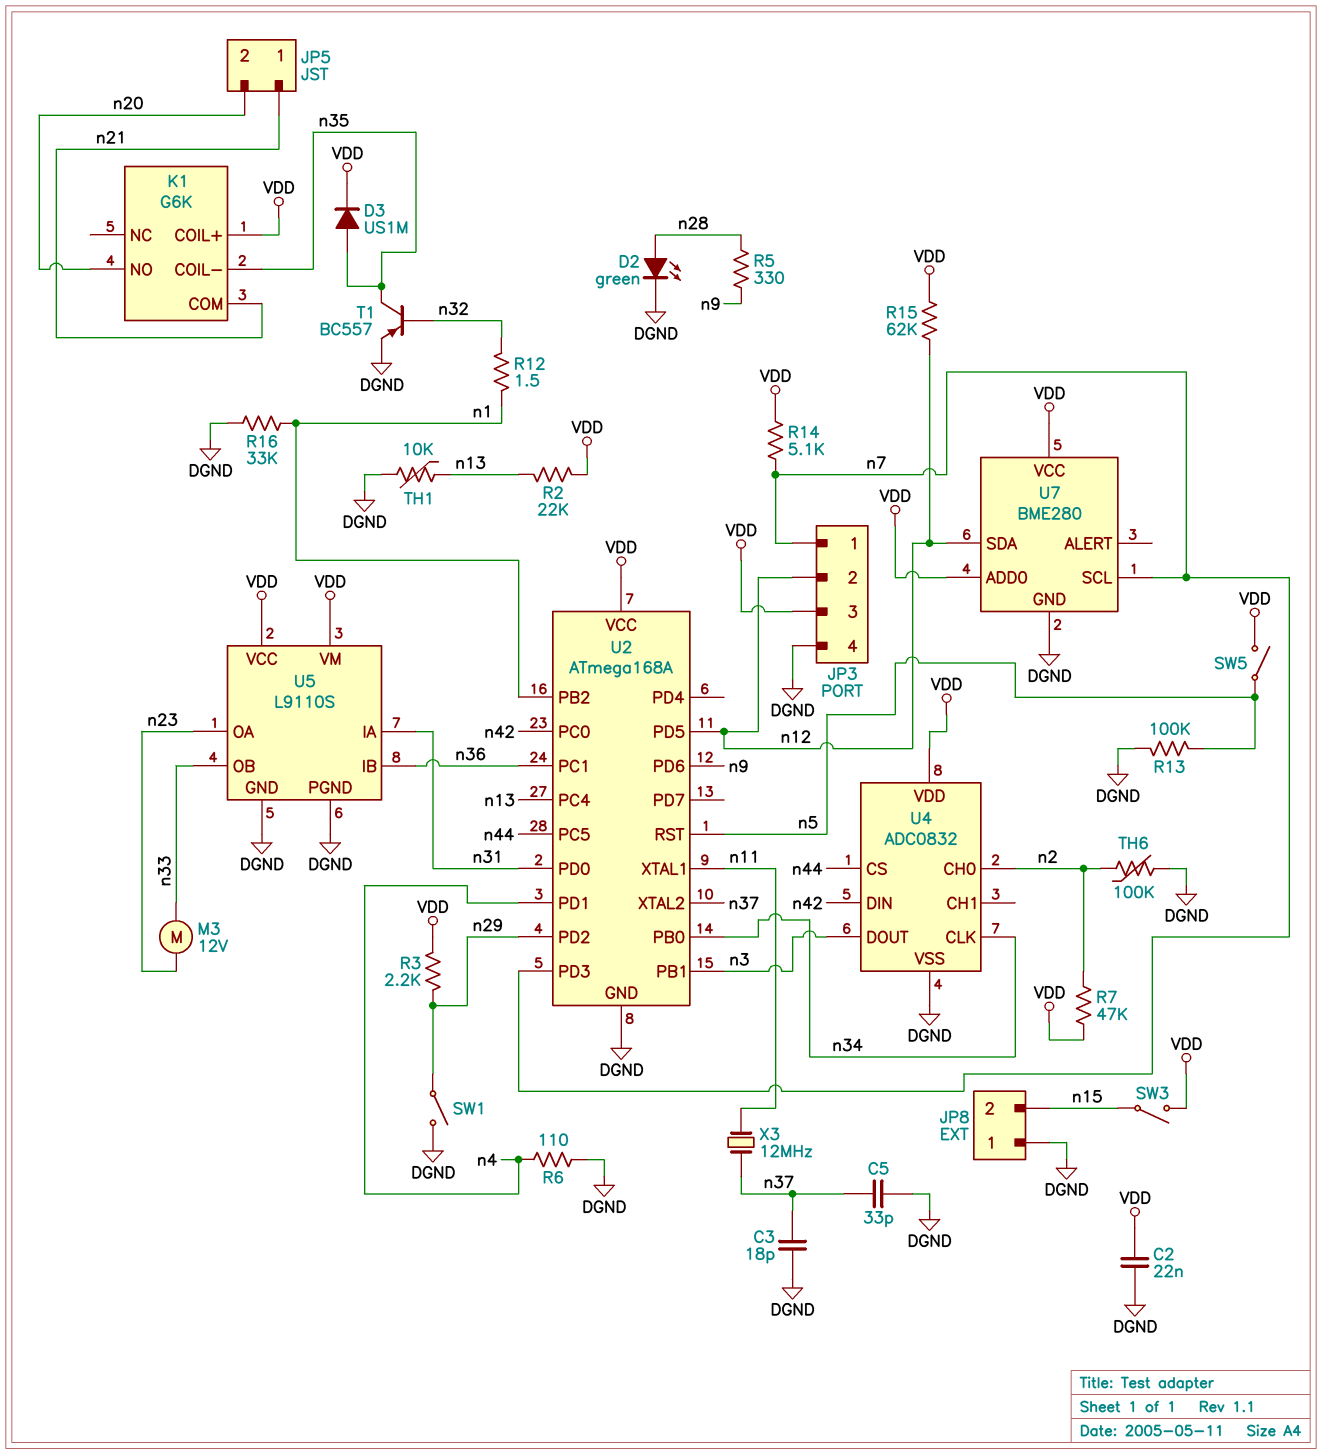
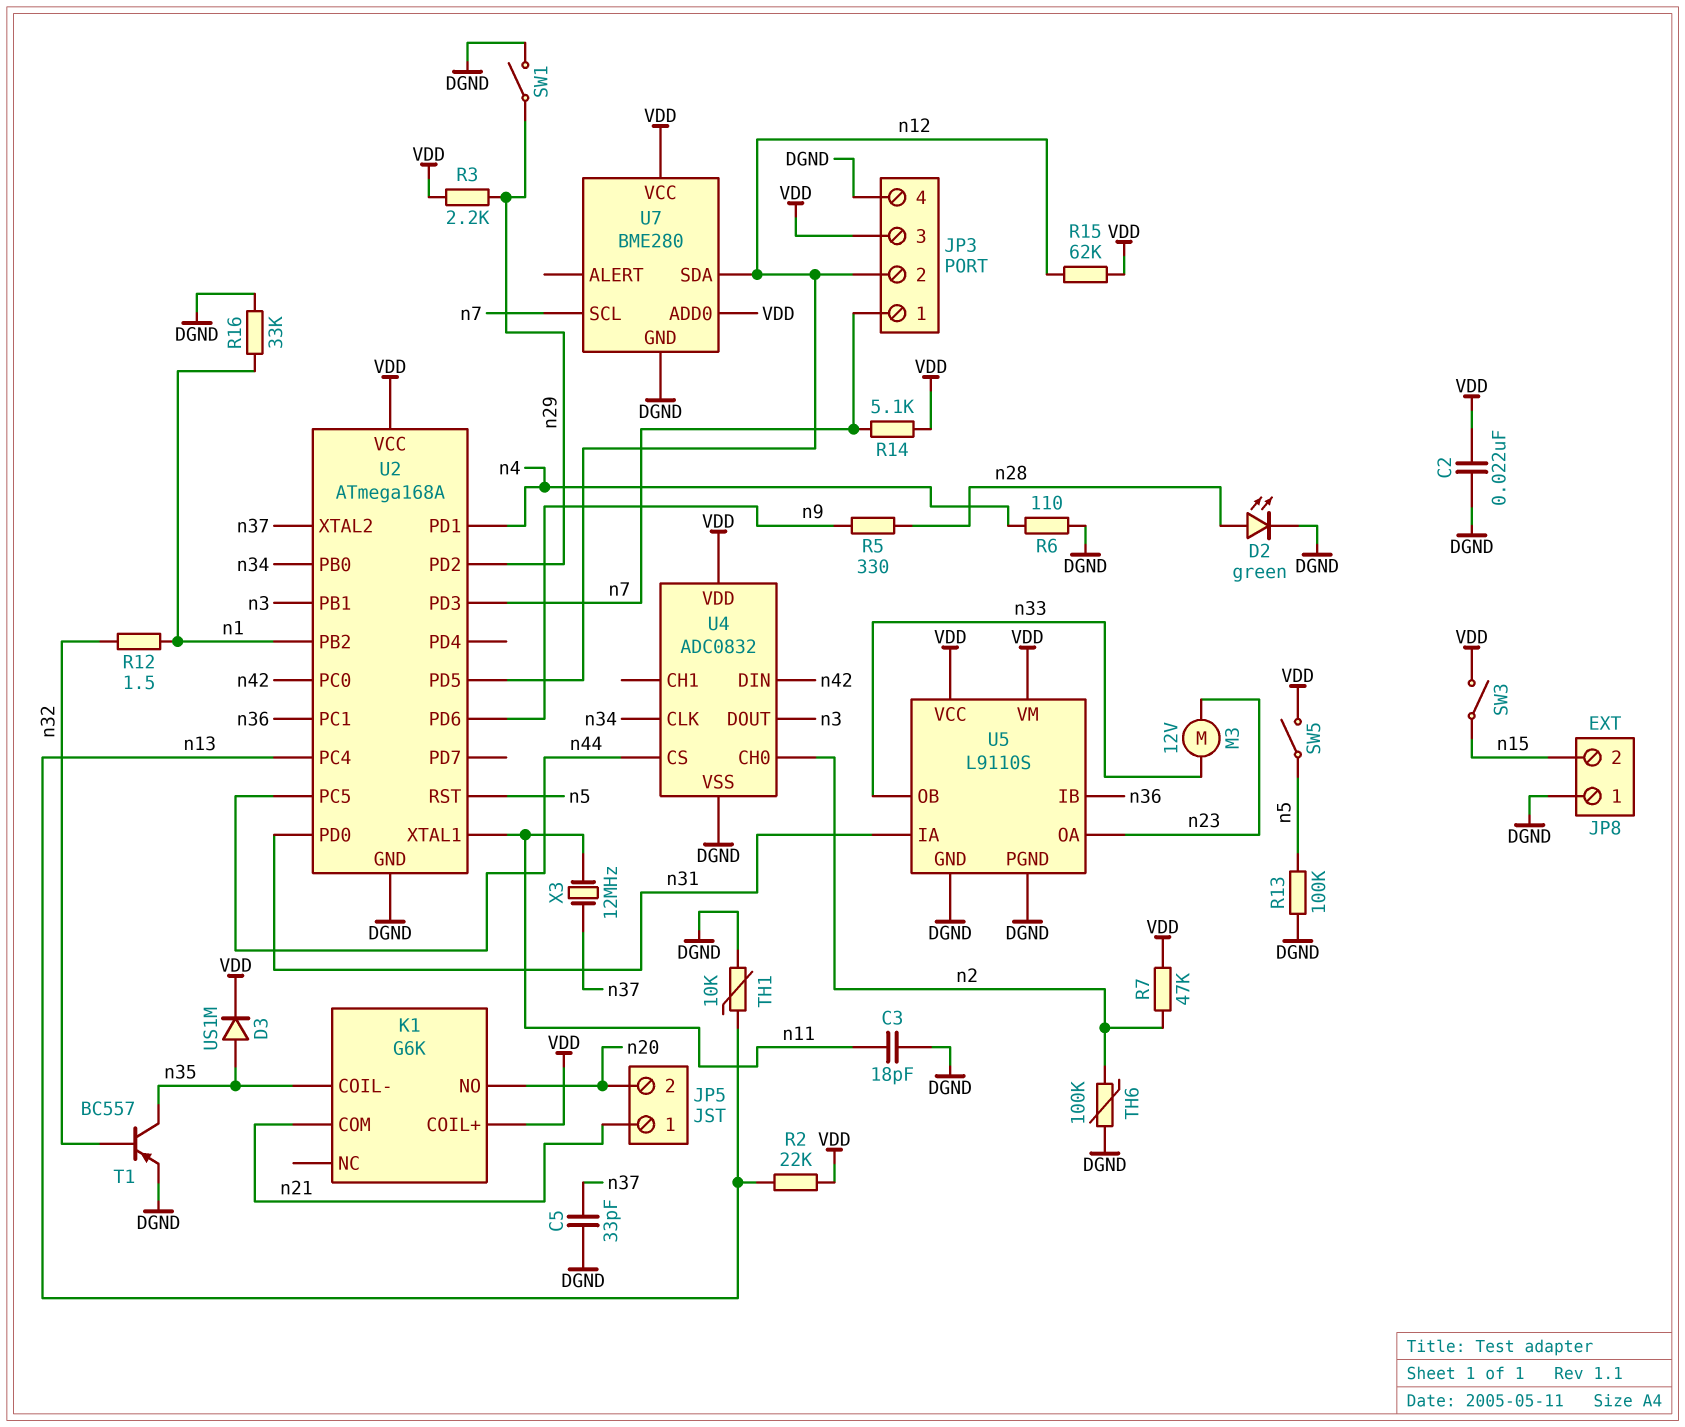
C3: 18pF (DGND, n37) -> 18pF (DGND, n11)

